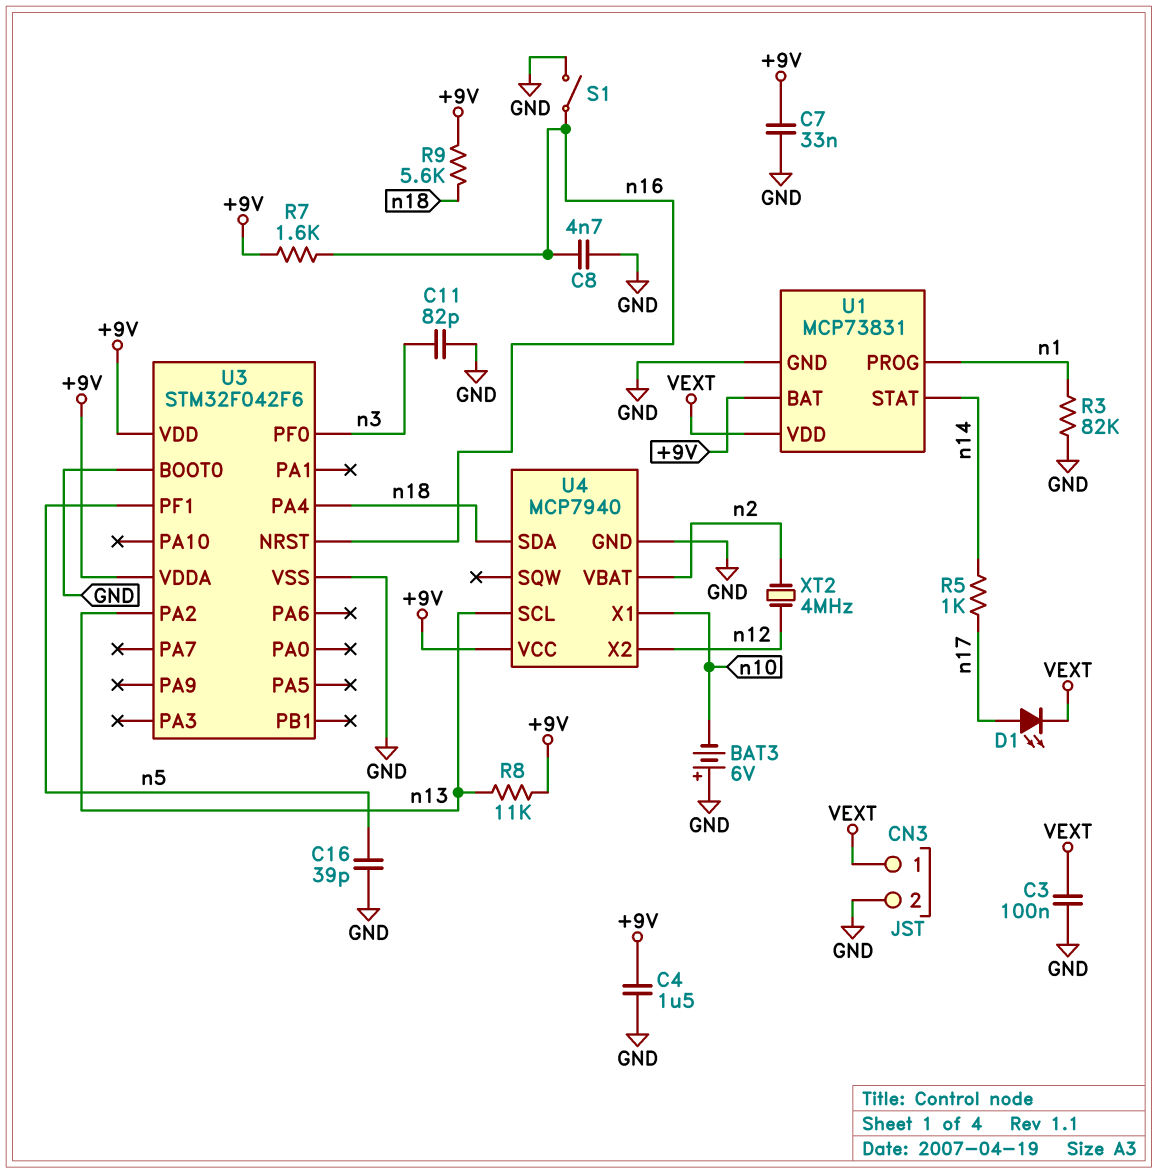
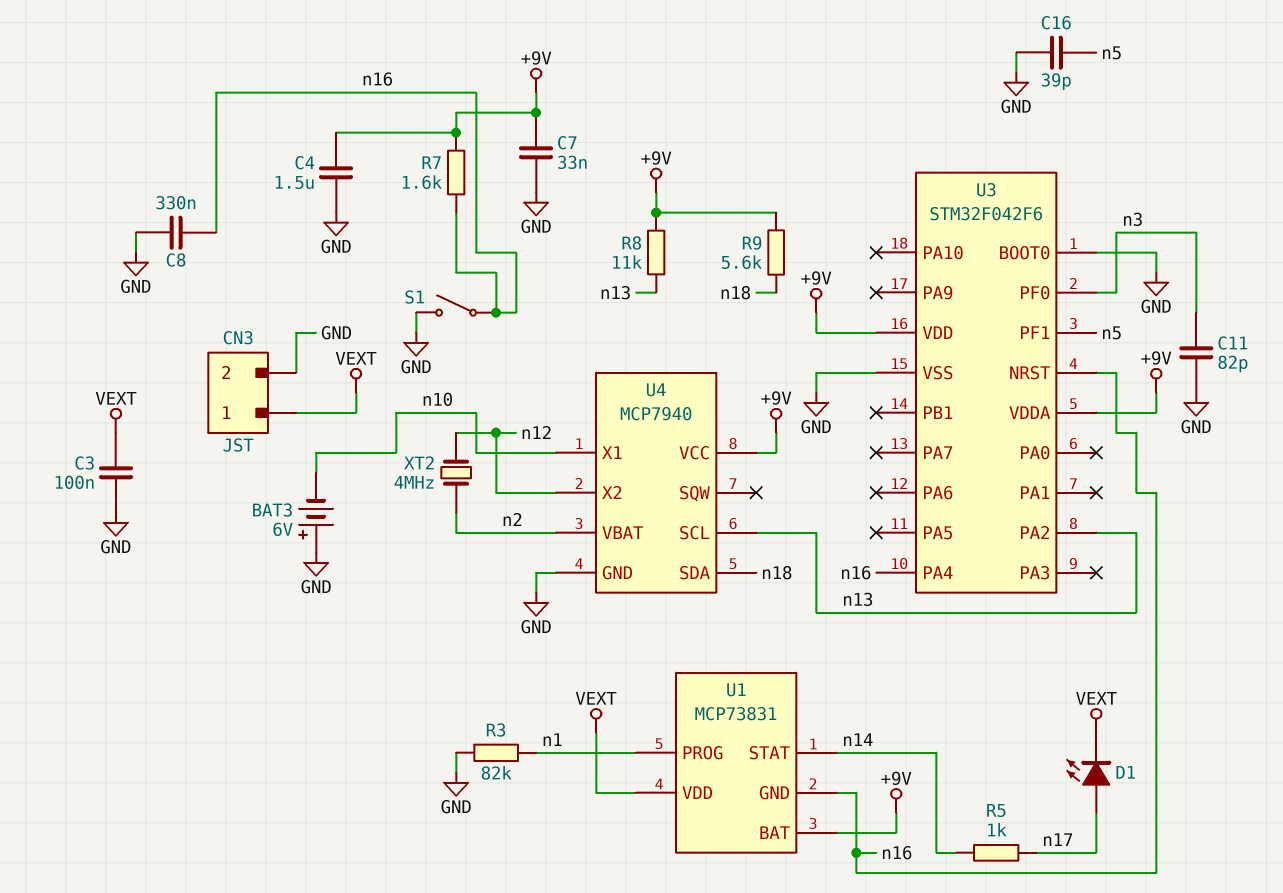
C8: 4.7nF (GND, n16) -> 330nF (GND, n16)
U1 pin GND: GND -> n16
U3 pin PA4: n18 -> n16

